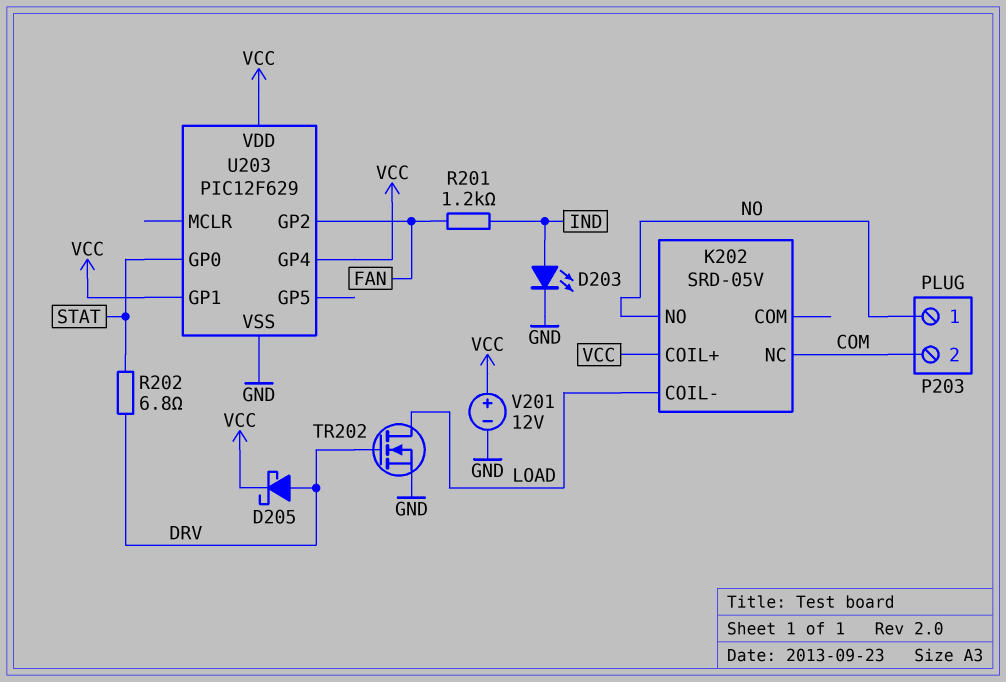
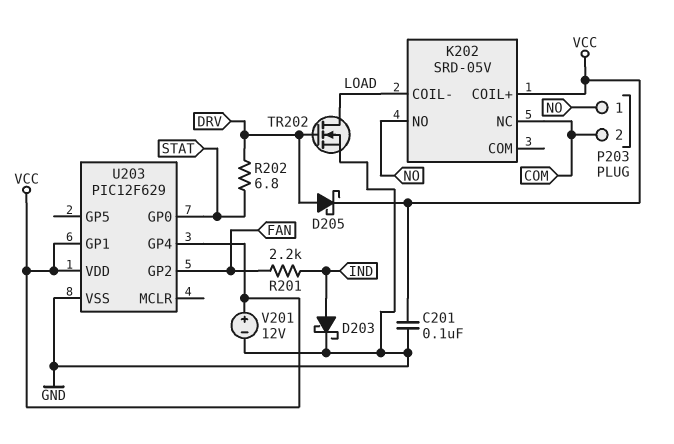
C201: none -> 100nF (GND, VCC)
D203: LED (A IND, K GND) -> schottky (A IND, K GND)
R201: 1.2k (FAN, IND) -> 2.2k (FAN, IND)

